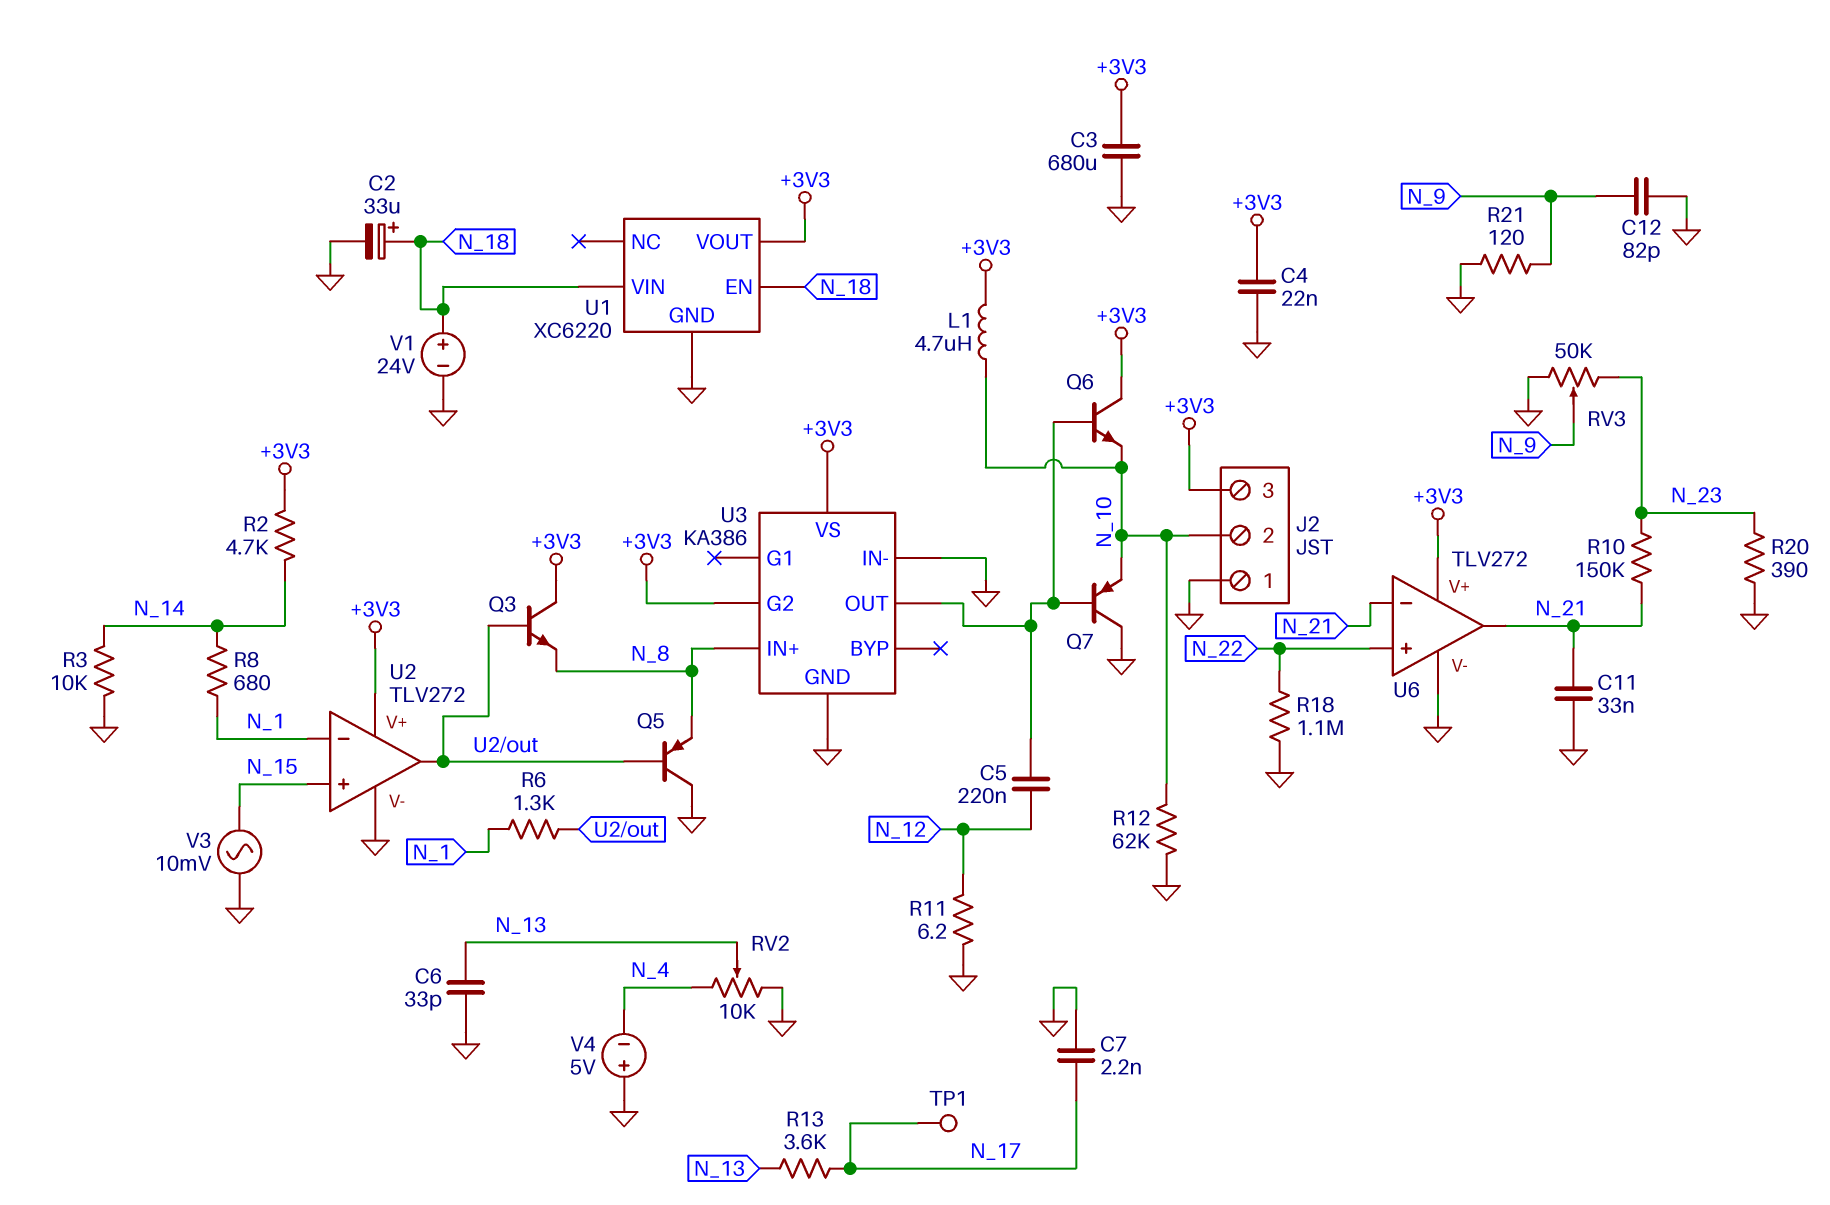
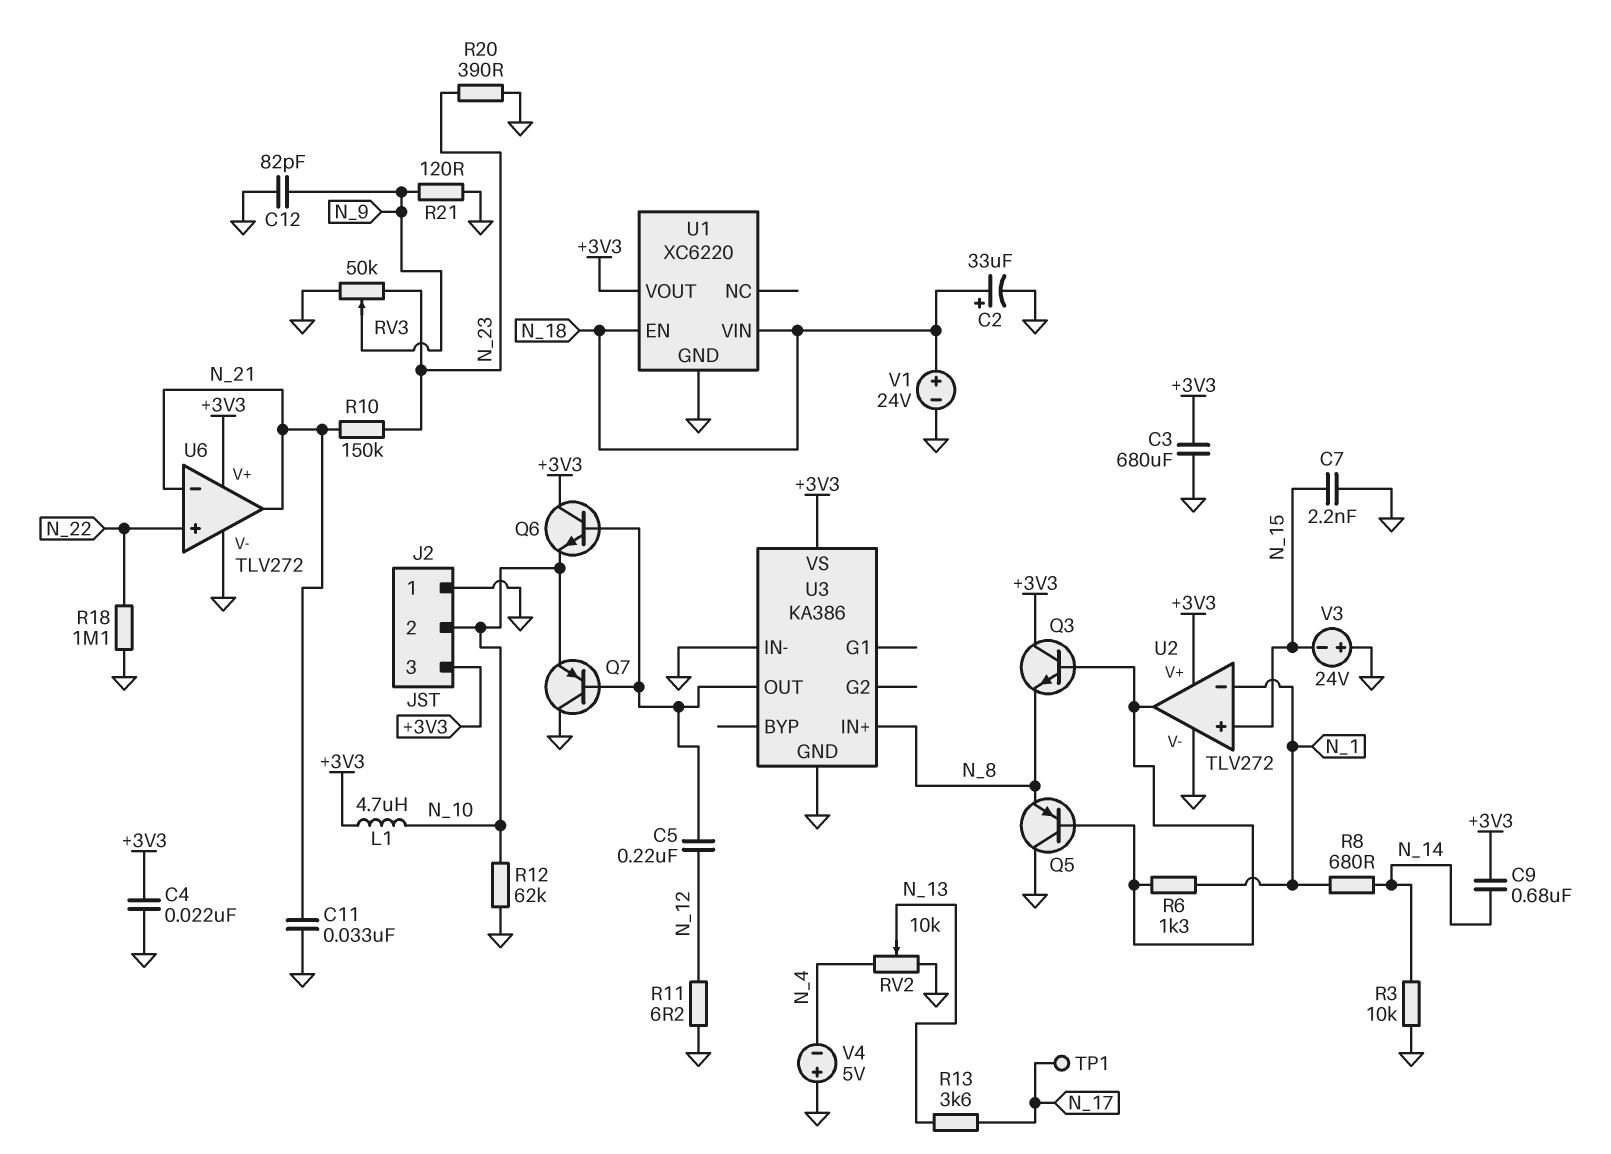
C6: 33pF (GND, N_13) -> none
C7: 2.2nF (GND, N_17) -> 2.2nF (GND, N_15)
C9: none -> 680nF (+3V3, N_14)
R2: 4.7k (+3V3, N_14) -> none
U3 pin G2: +3V3 -> none
V3: AC 10mV (GND, N_15) -> 24V (plus GND, minus N_15)

